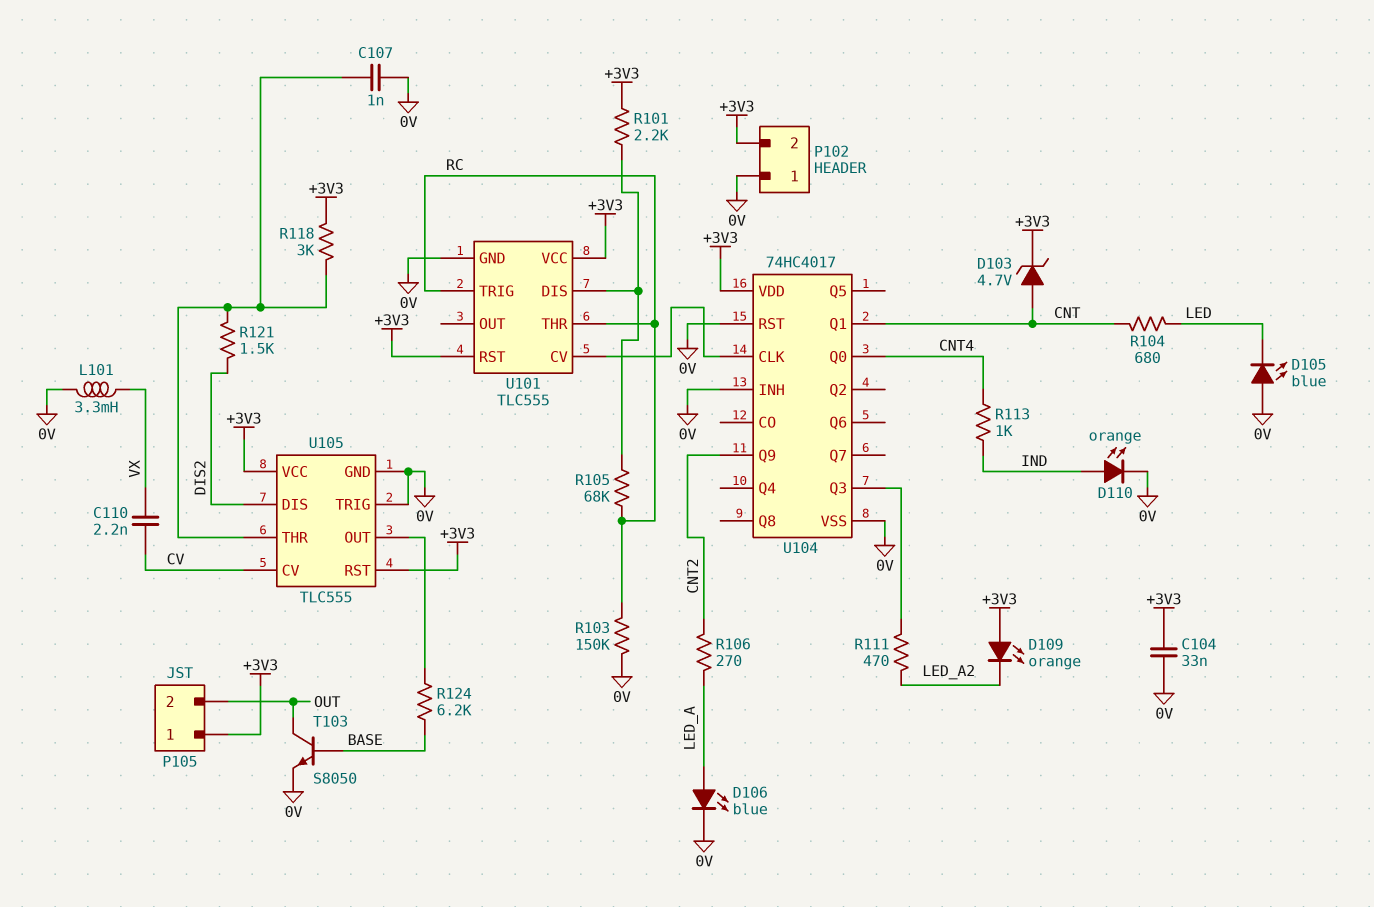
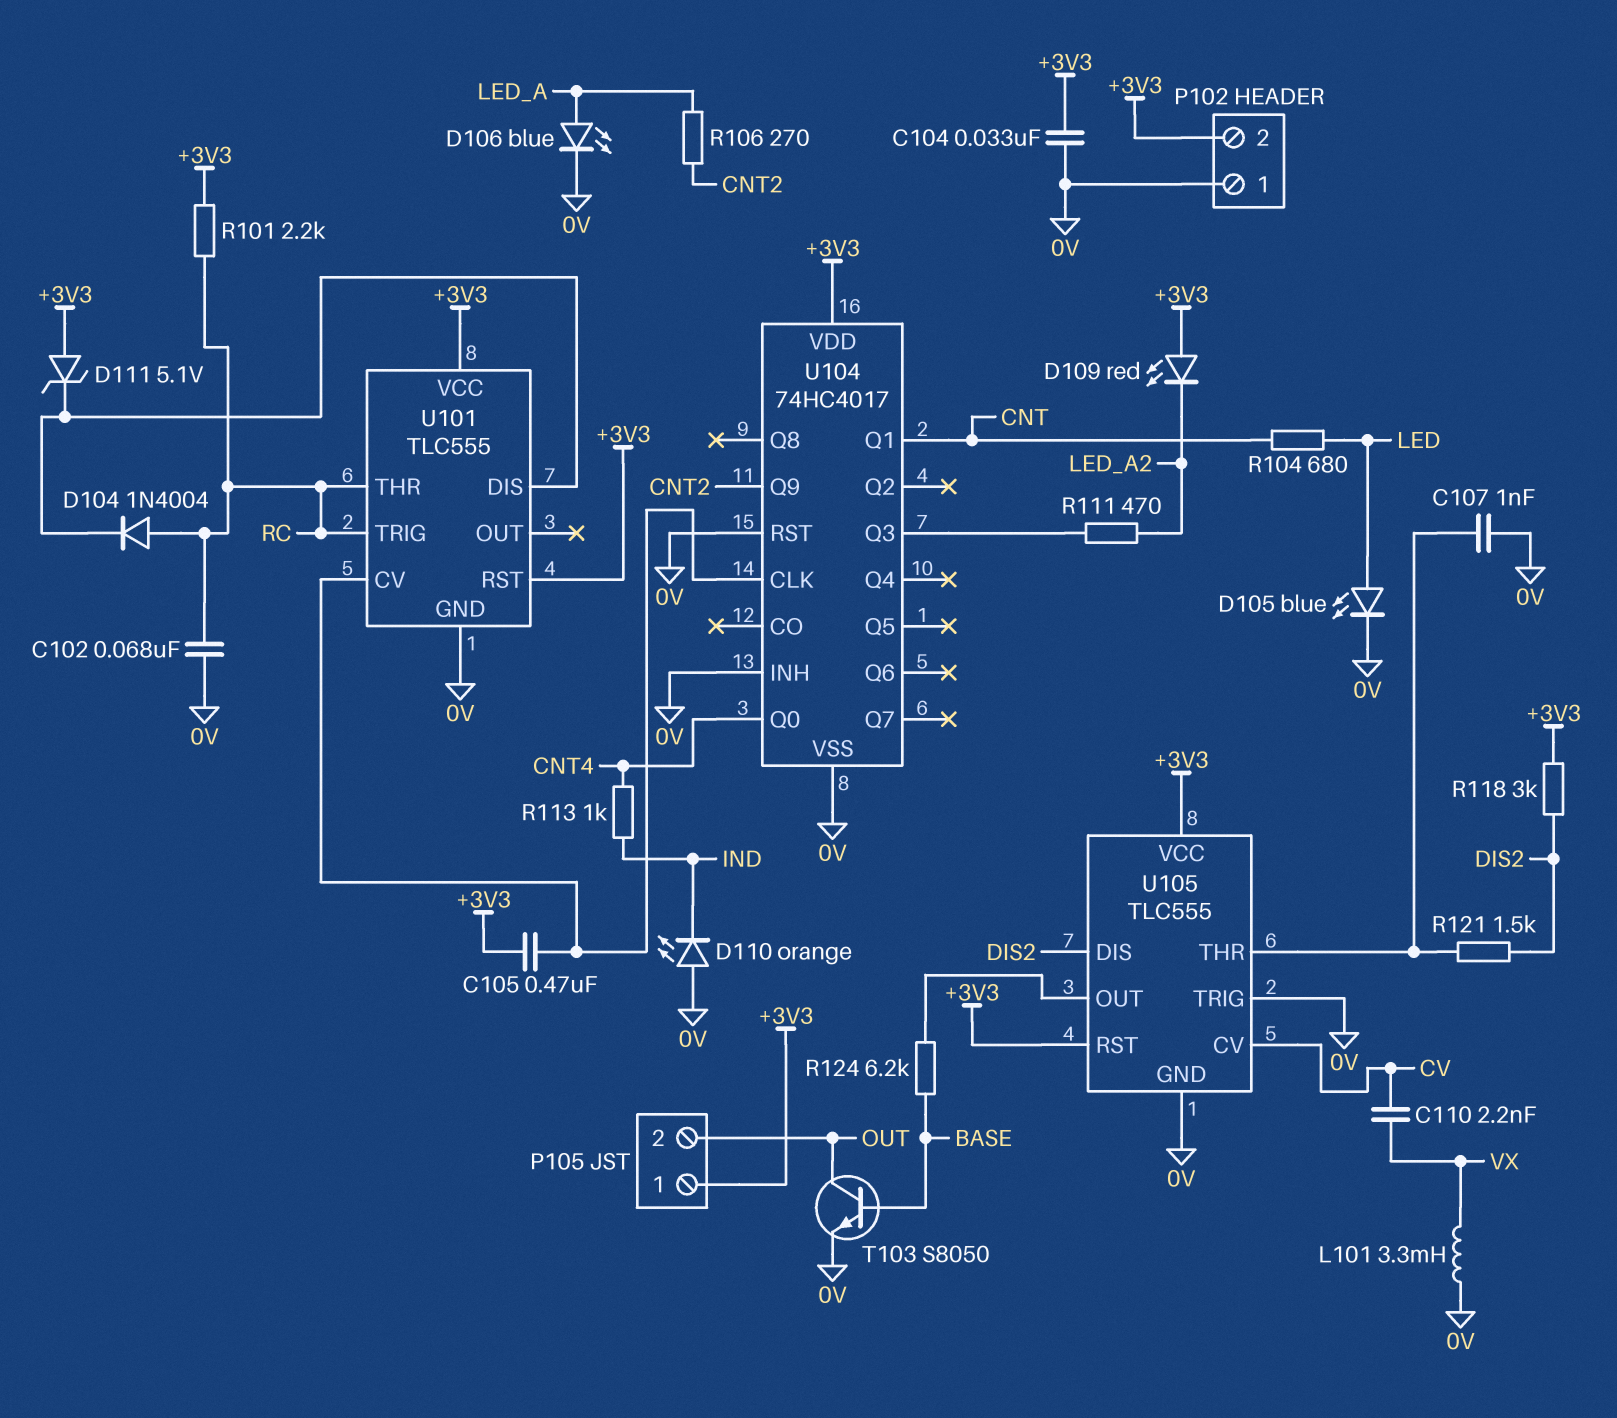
C102: none -> 68nF (0V, RC)
C105: none -> 470nF (+3V3, U101/CV)
D103: zener 4.7V (A CNT, K +3V3) -> none
D104: none -> diode 1N4004 (A RC, K U101/DIS)
D105: LED blue (A 0V, K LED) -> LED blue (A LED, K 0V)
D109: LED orange (A +3V3, K LED_A2) -> LED red (A +3V3, K LED_A2)
D110: LED orange (A IND, K 0V) -> LED orange (A 0V, K IND)
D111: none -> zener 5.1V (A +3V3, K U101/DIS)
R101: 2.2k (+3V3, U101/DIS) -> 2.2k (+3V3, RC)
R103: 150k (0V, RC) -> none
R105: 68k (RC, U101/DIS) -> none
R118: 3k (+3V3, U105/THR) -> 3k (+3V3, DIS2)

